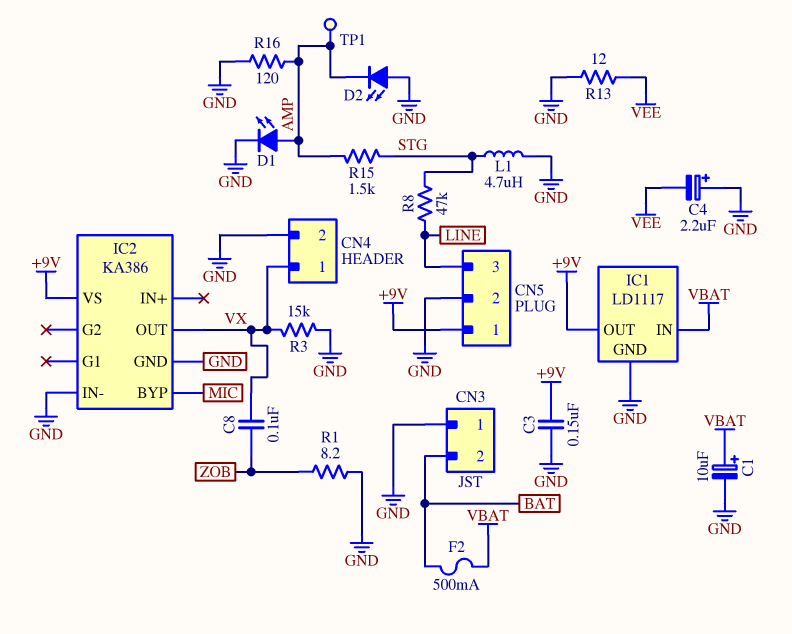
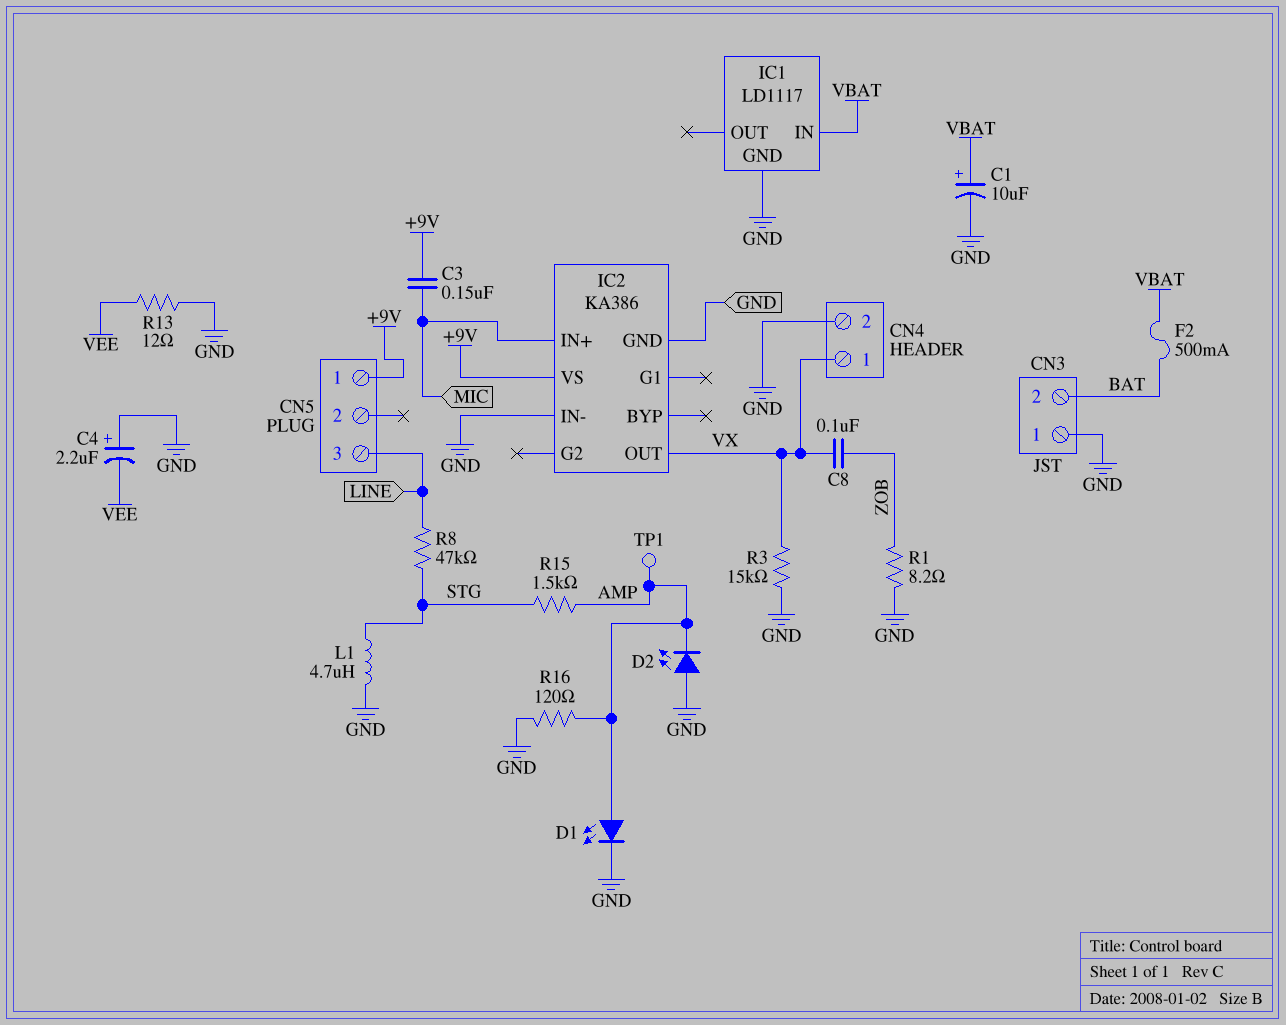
C3: 150nF (+9V, GND) -> 150nF (+9V, MIC)
CN5 pin 2: GND -> none
IC1 pin OUT: +9V -> none
IC2 pin BYP: MIC -> none
IC2 pin IN+: none -> MIC

